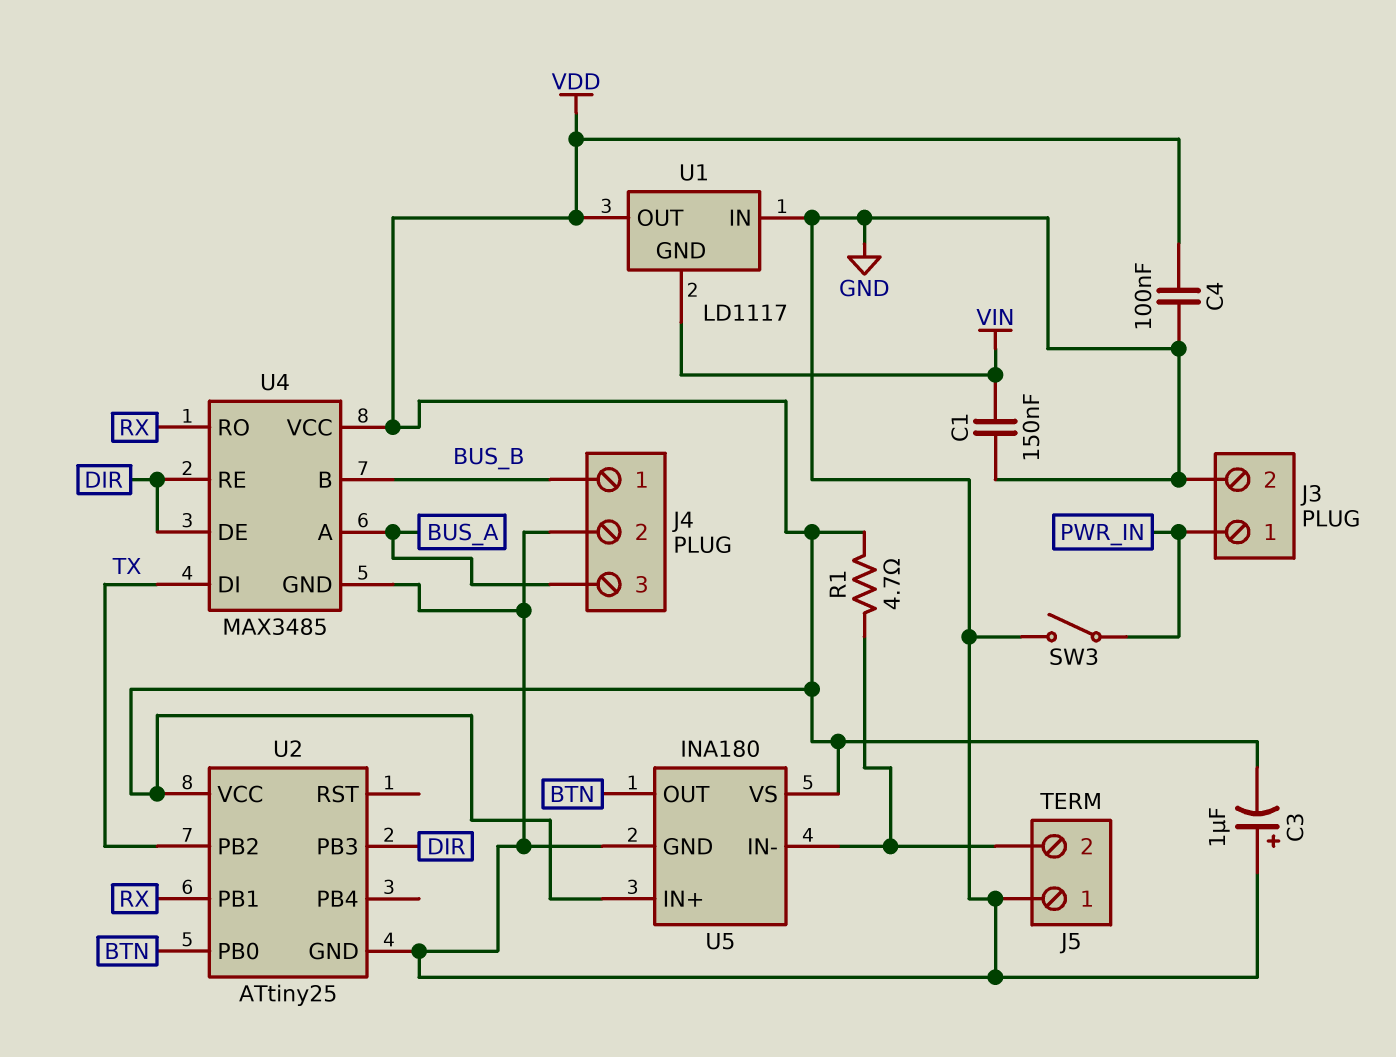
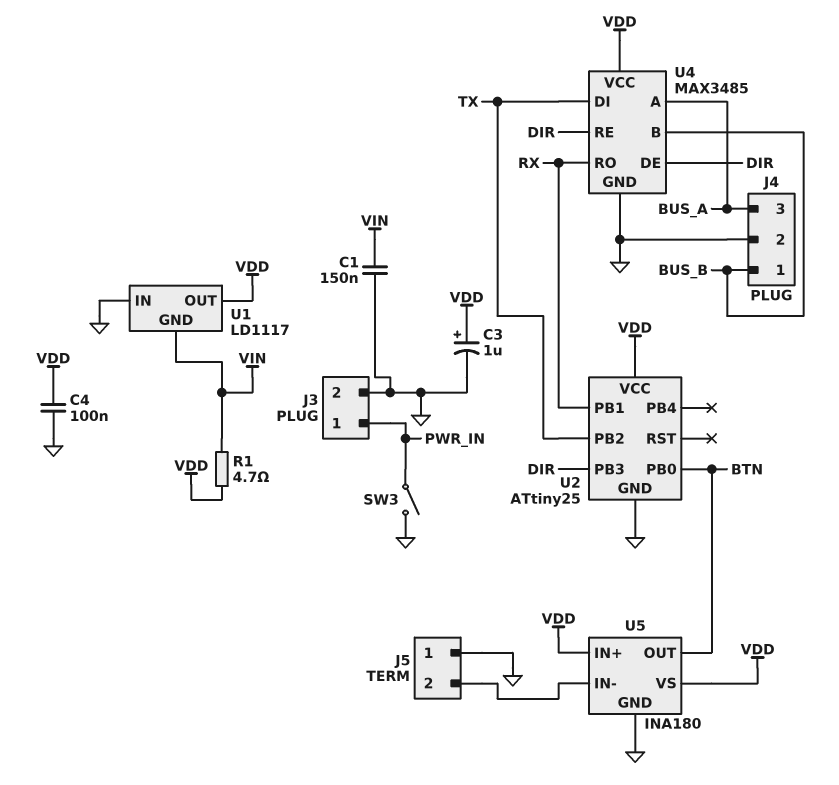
C3: 1uF (plus GND, minus VDD) -> 1uF (plus VDD, minus GND)
R1: 4.7 (J5/2, VDD) -> 4.7 (VDD, VIN)

